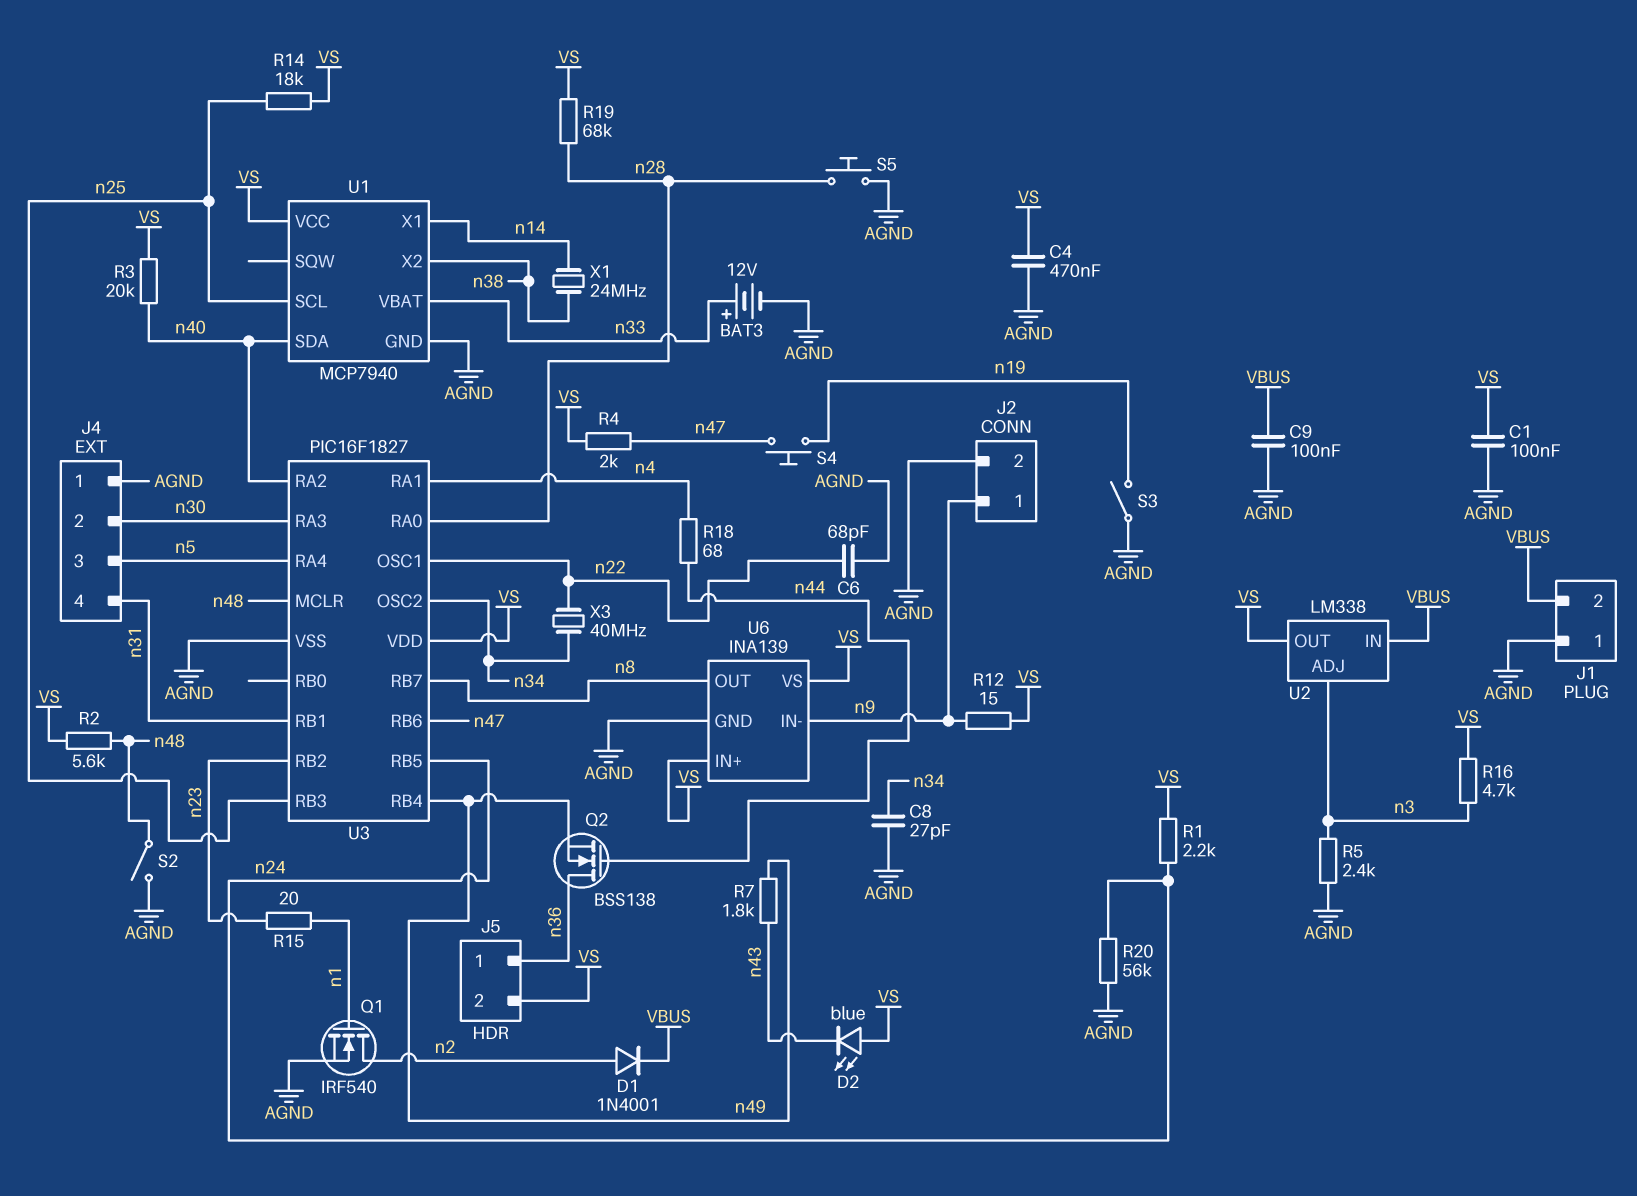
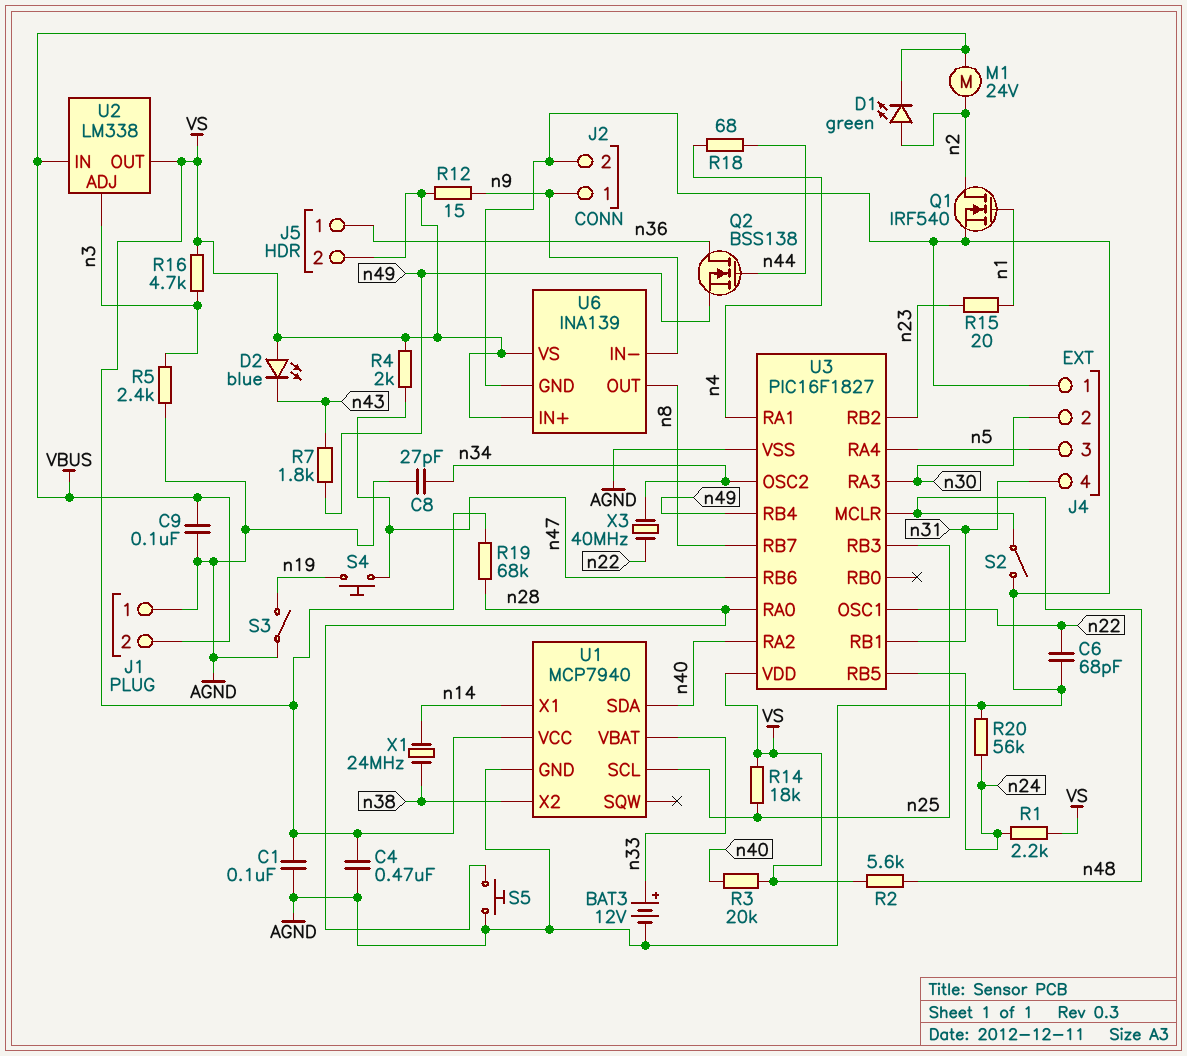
D1: diode 1N4001 (A n2, K VBUS) -> LED green (A n2, K VBUS)
M1: none -> motor 24V (VBUS, n2)

